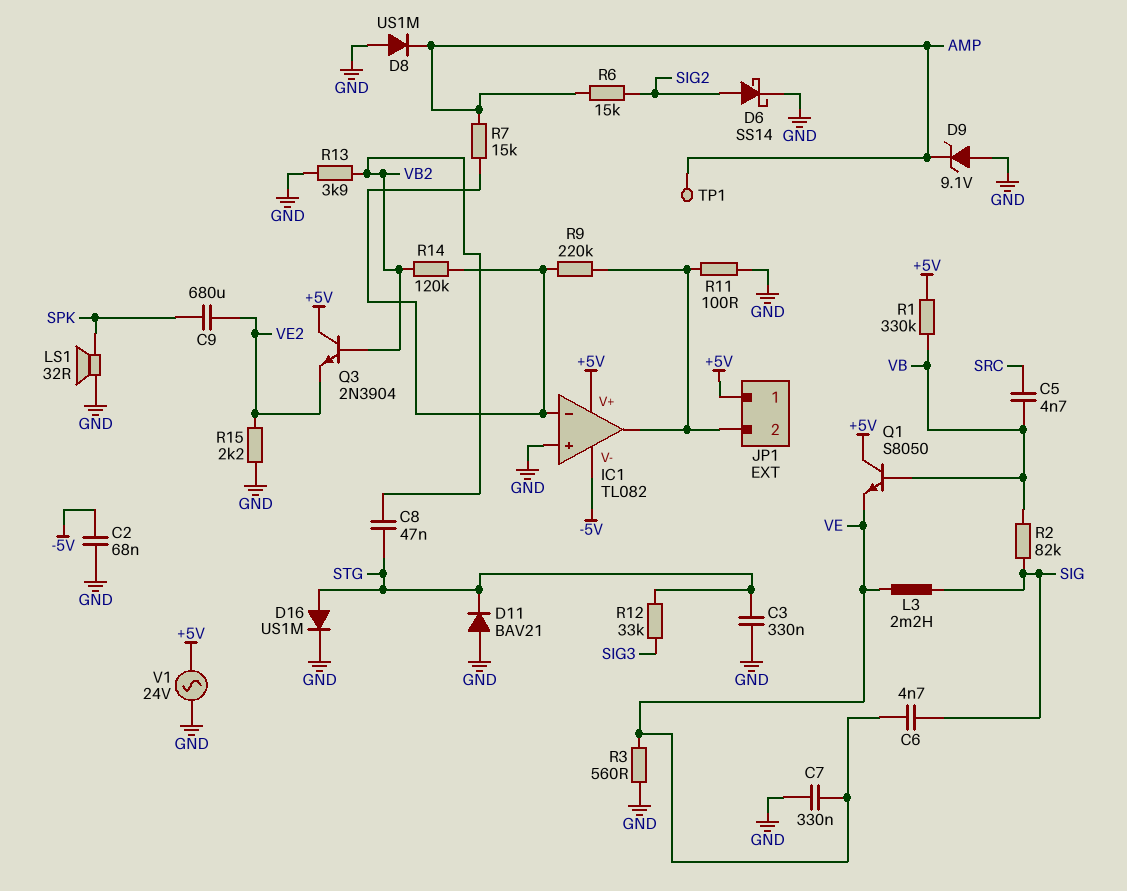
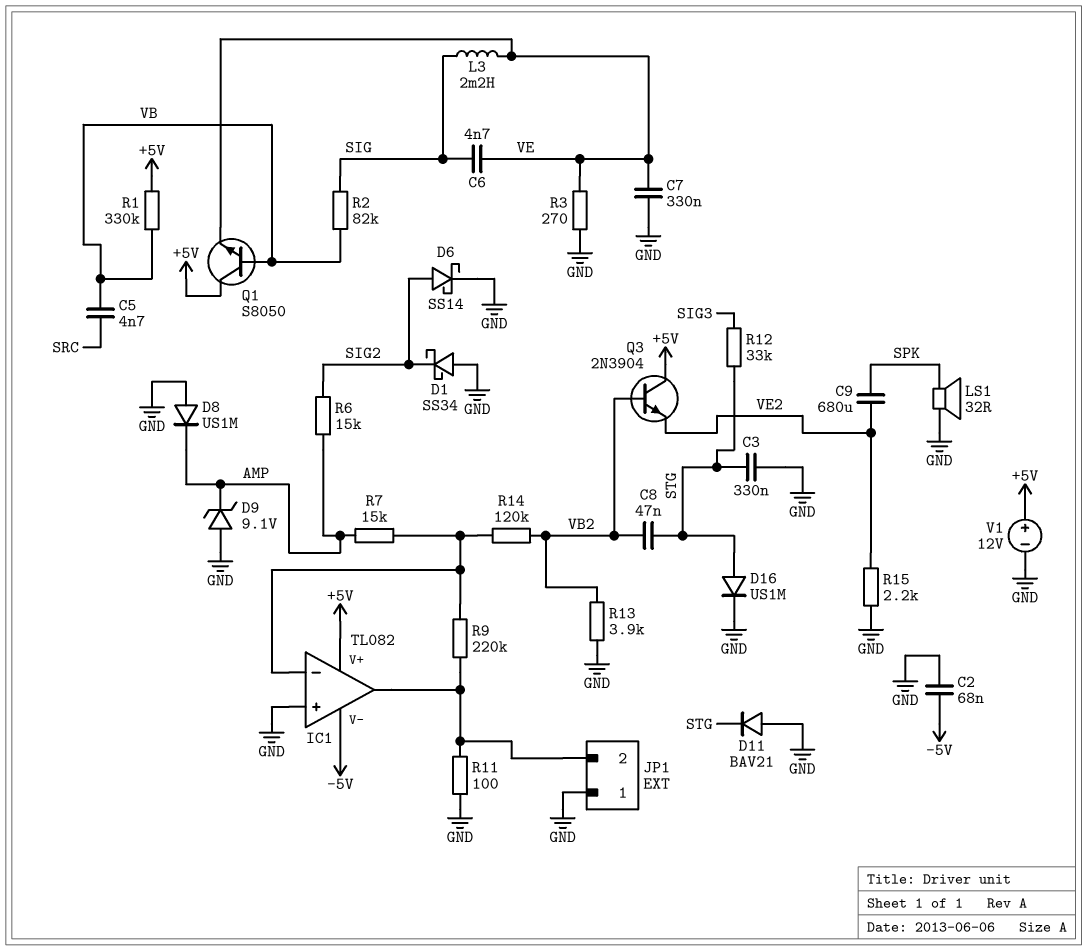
D1: none -> schottky SS34 (A GND, K SIG2)
JP1 pin 1: +5V -> GND
R3: 560 (GND, VE) -> 270 (GND, VE)
TP1: test point (AMP) -> none
V1: AC 24V (+5V, GND) -> 12V (plus +5V, minus GND)

